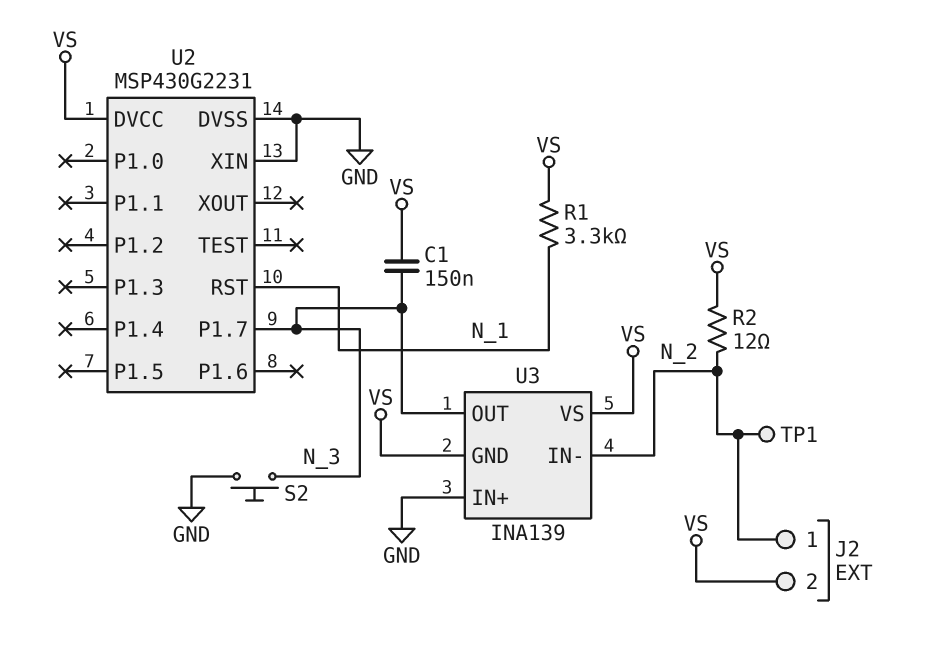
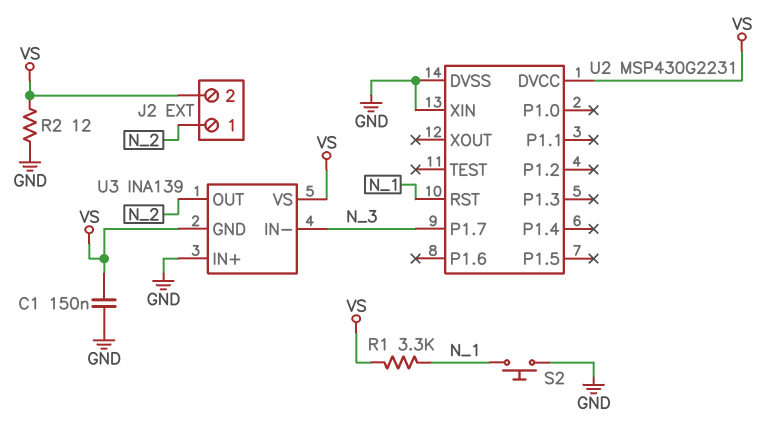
C1: 150nF (N_3, VS) -> 150nF (GND, VS)
R2: 12 (N_2, VS) -> 12 (GND, VS)
S2: button (GND, N_3) -> button (GND, N_1)
TP1: test point (N_2) -> none
U3 pin IN-: N_2 -> N_3
U3 pin OUT: N_3 -> N_2

